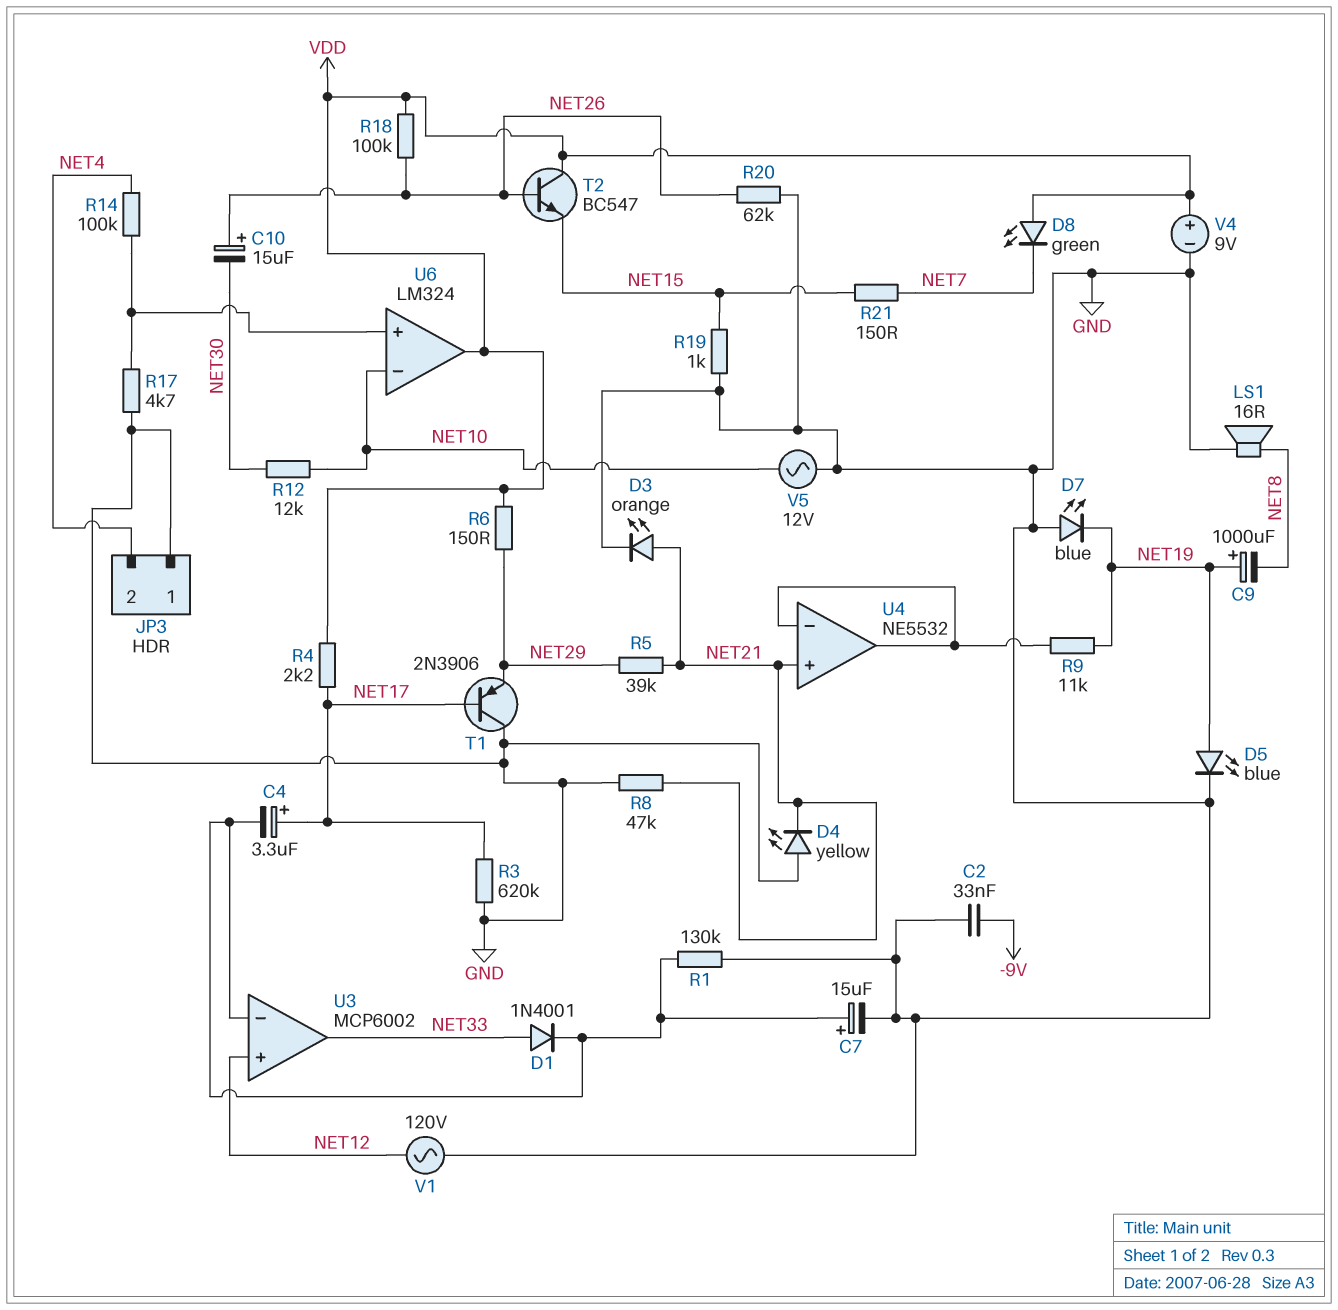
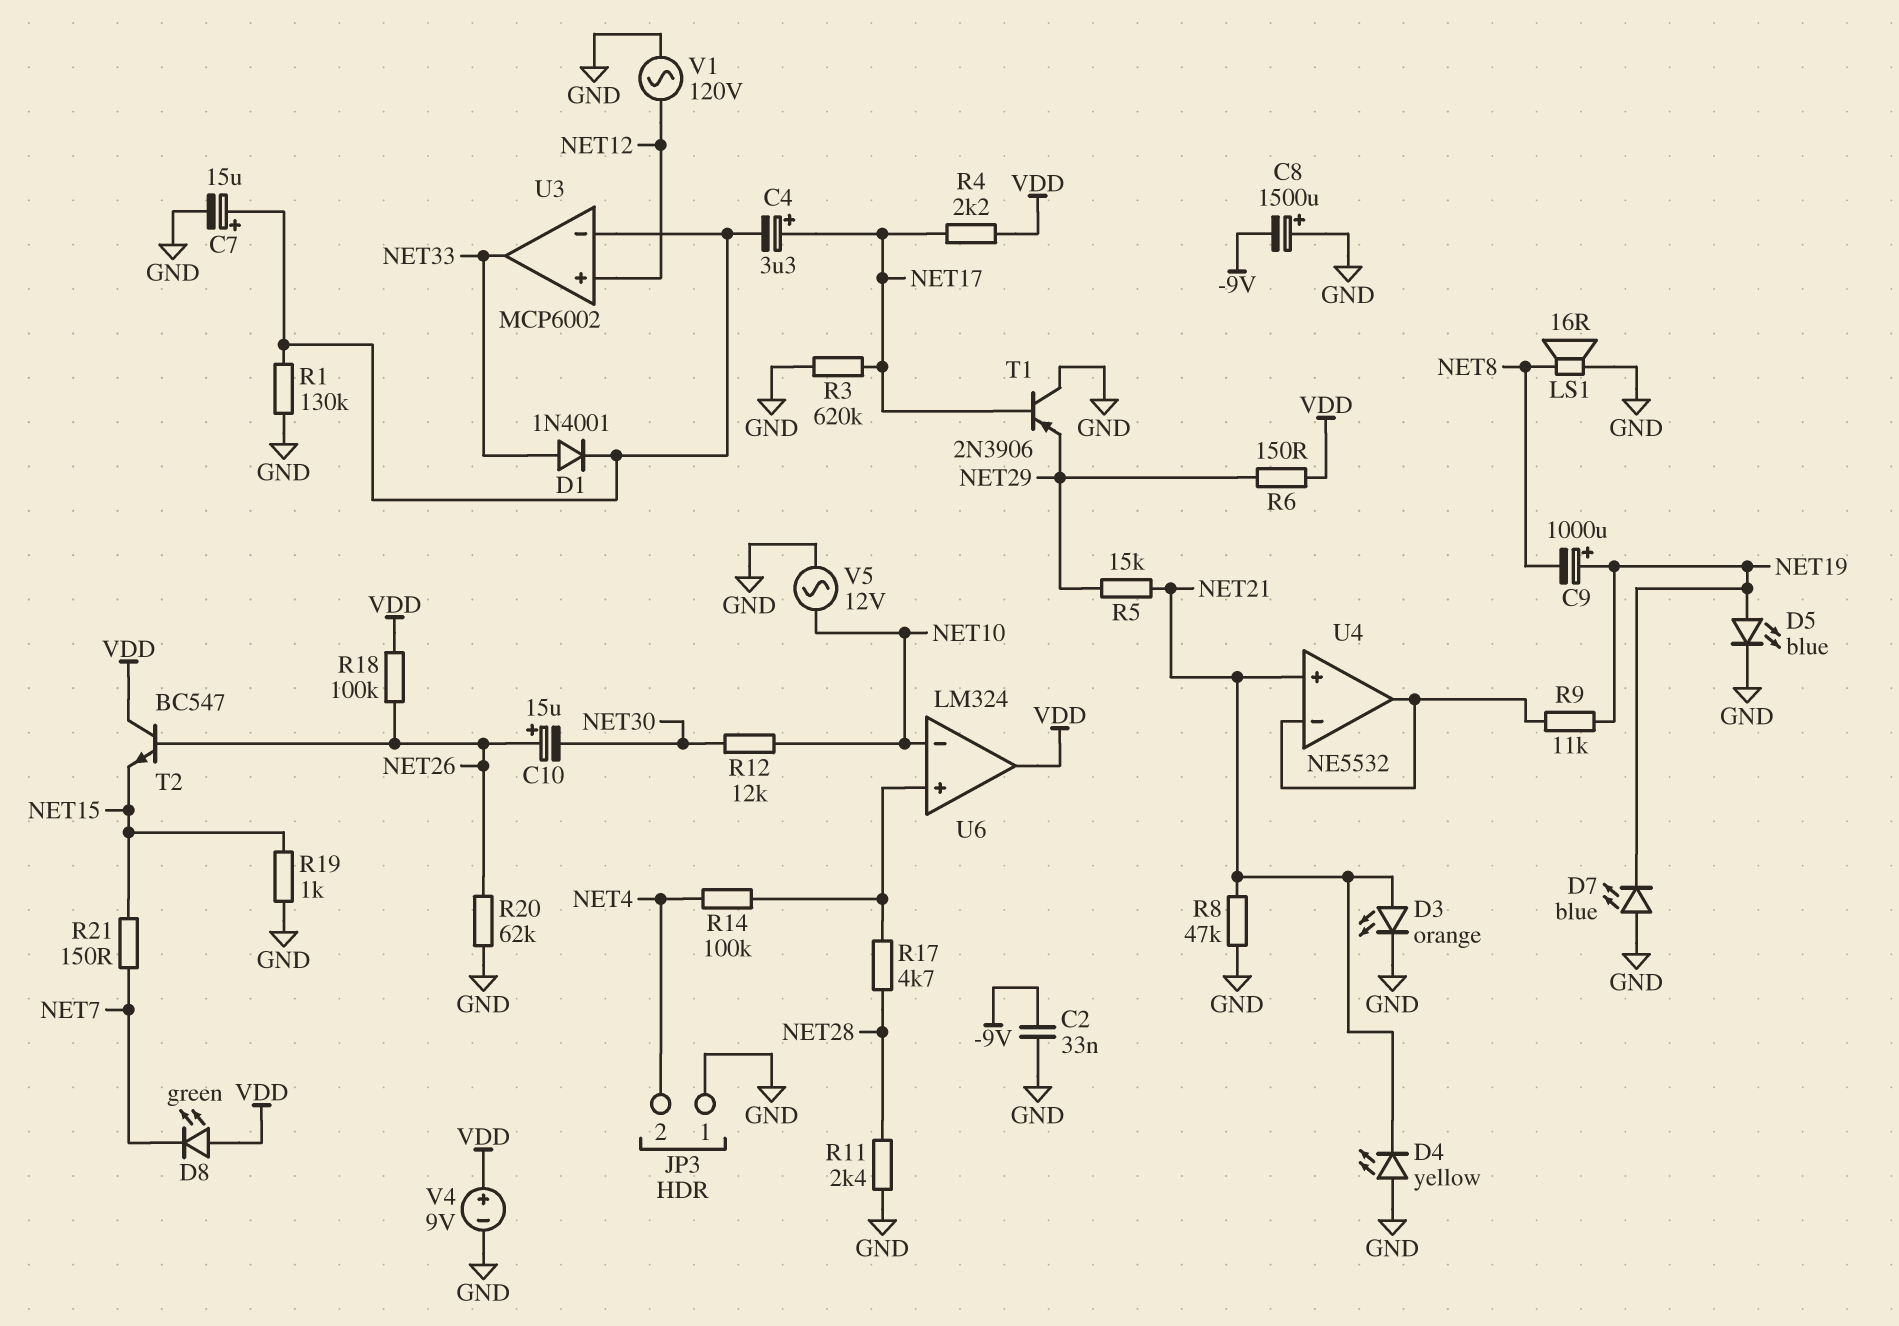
C8: none -> 1500uF (plus GND, minus -9V)
R5: 39k (NET21, NET29) -> 15k (NET21, NET29)
R11: none -> 2.4k (GND, NET28)
R17: 4.7k (GND, U6/in+) -> 4.7k (NET28, U6/in+)

